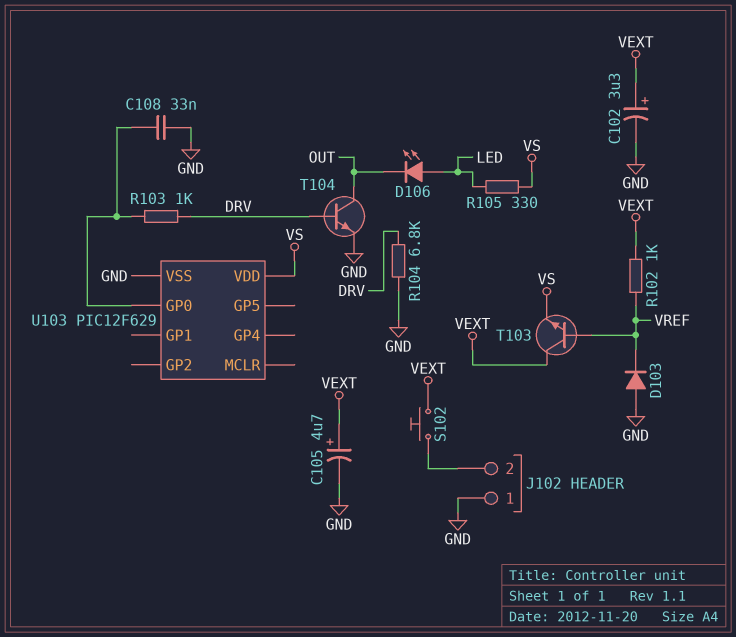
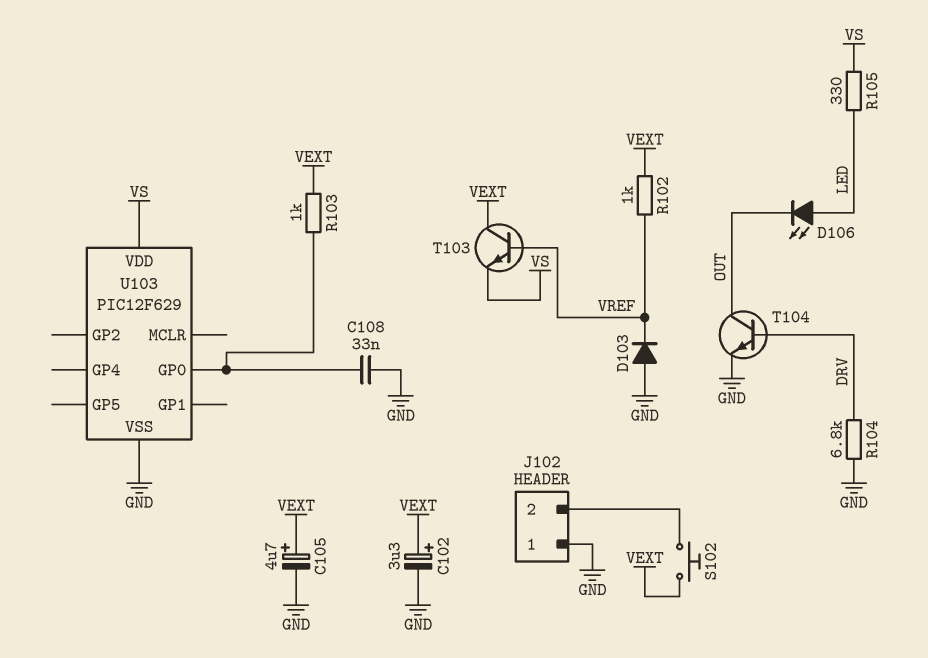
R103: 1k (DRV, U103/GP0) -> 1k (U103/GP0, VEXT)

